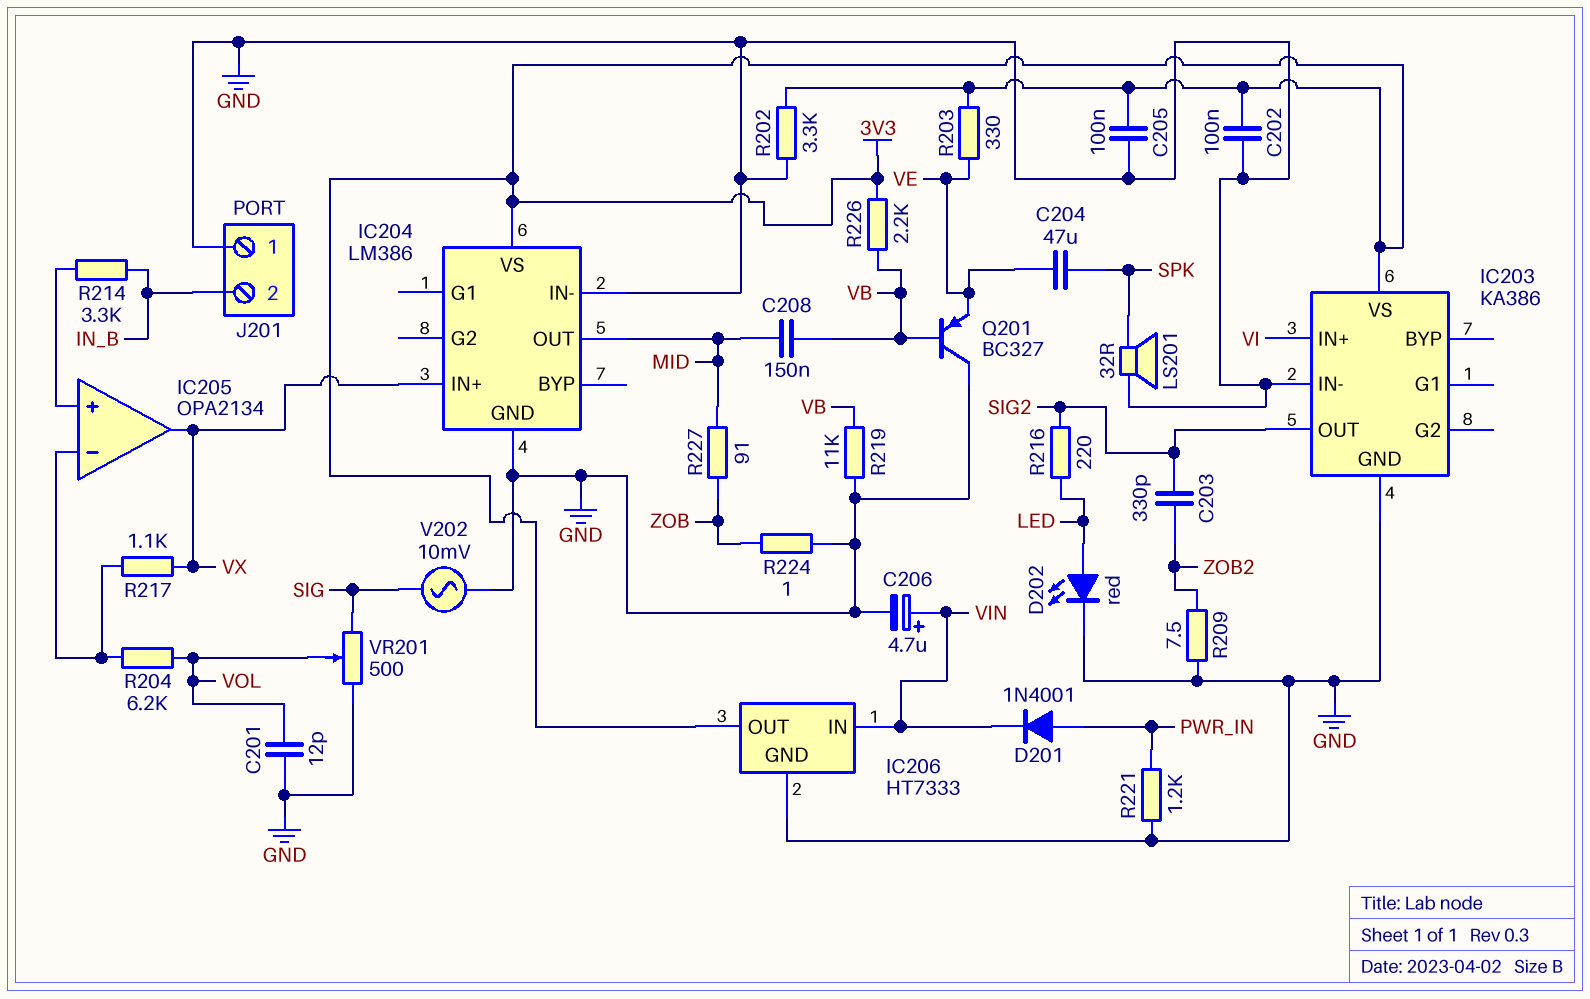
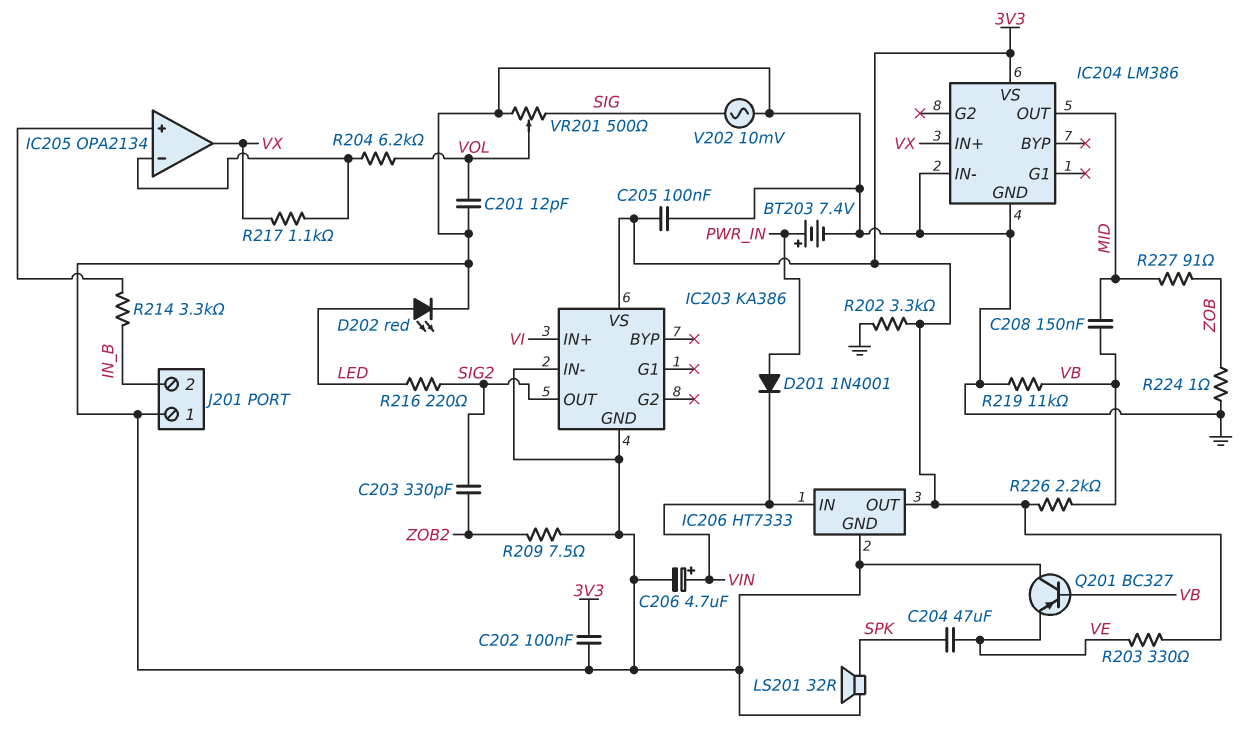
BT203: none -> 7.4V (plus PWR_IN, minus GND)
R221: 1.2k (GND, PWR_IN) -> none

